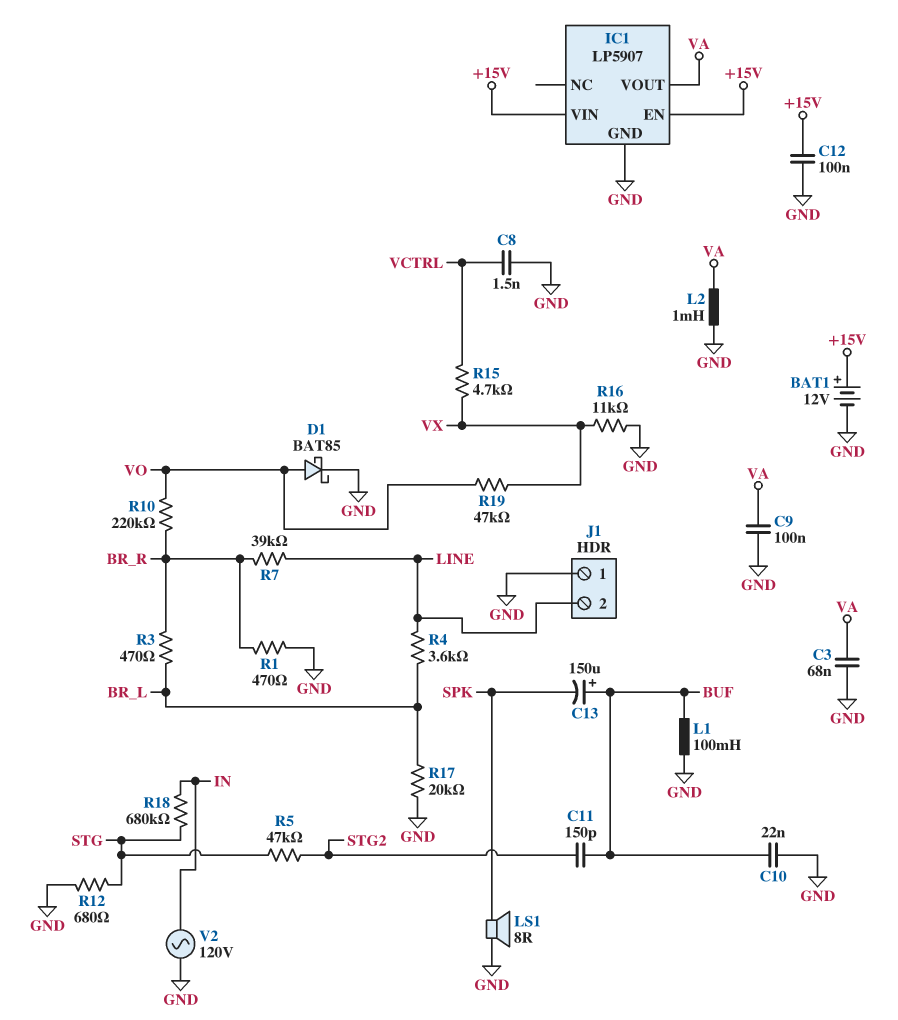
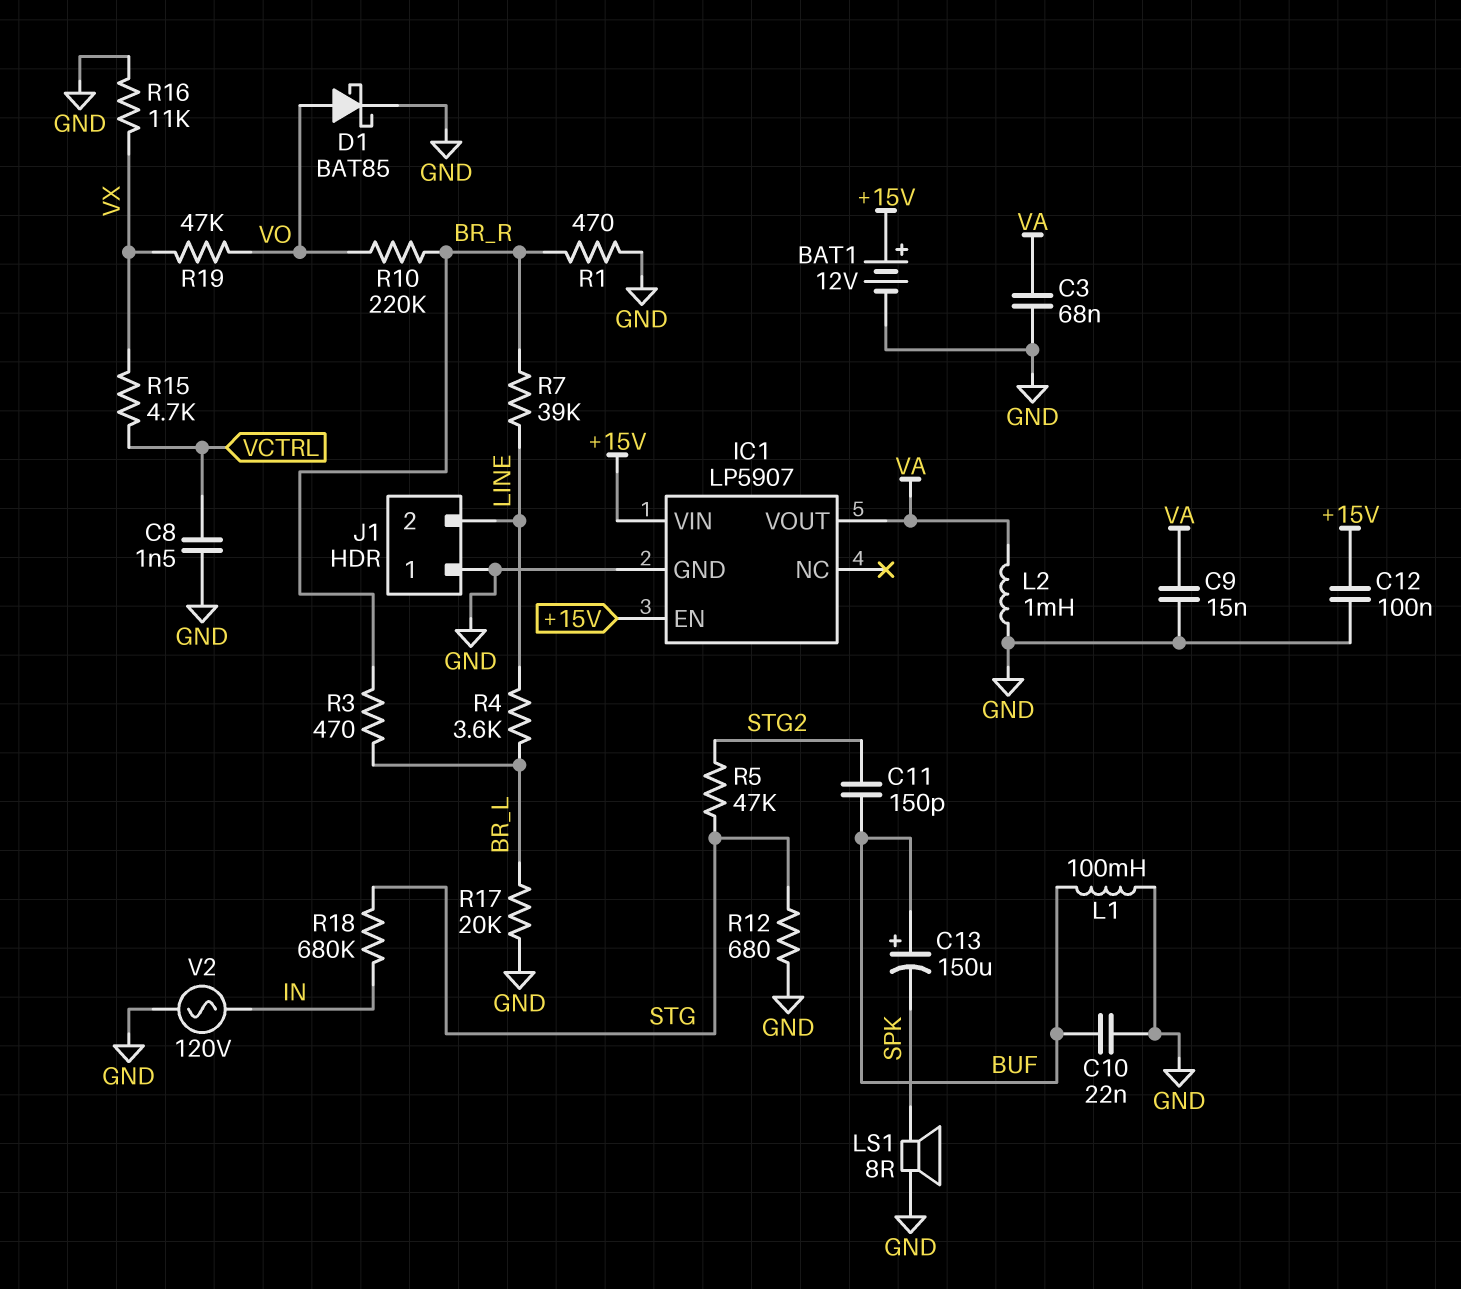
C9: 100nF (GND, VA) -> 15nF (GND, VA)

